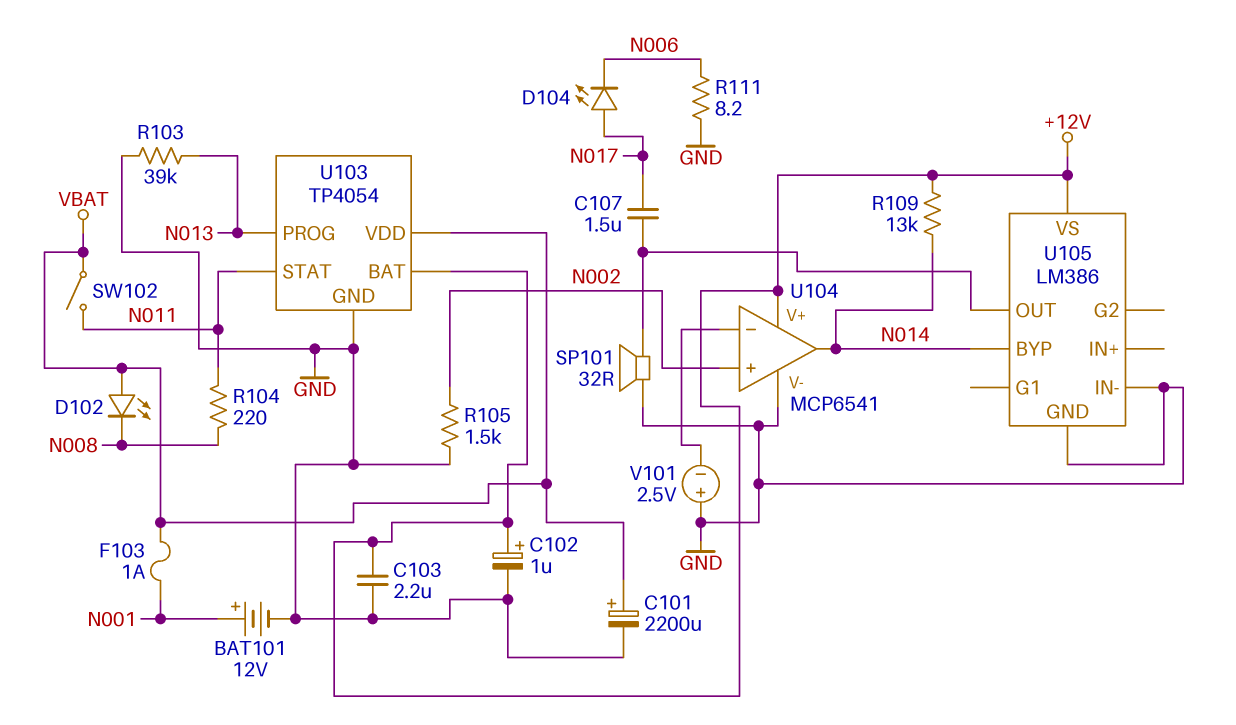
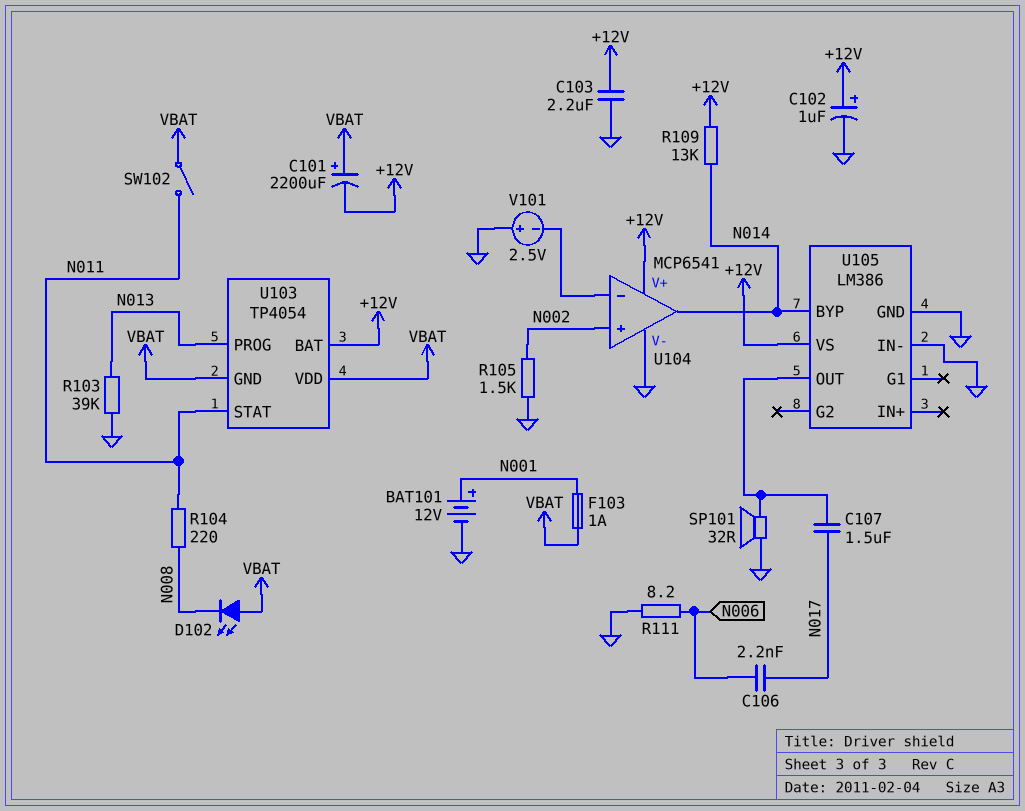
C101: 2200uF (plus VBAT, minus GND) -> 2200uF (plus VBAT, minus +12V)
C106: none -> 2.2nF (N006, N017)
D104: LED (A N017, K N006) -> none
U103 pin GND: GND -> VBAT

